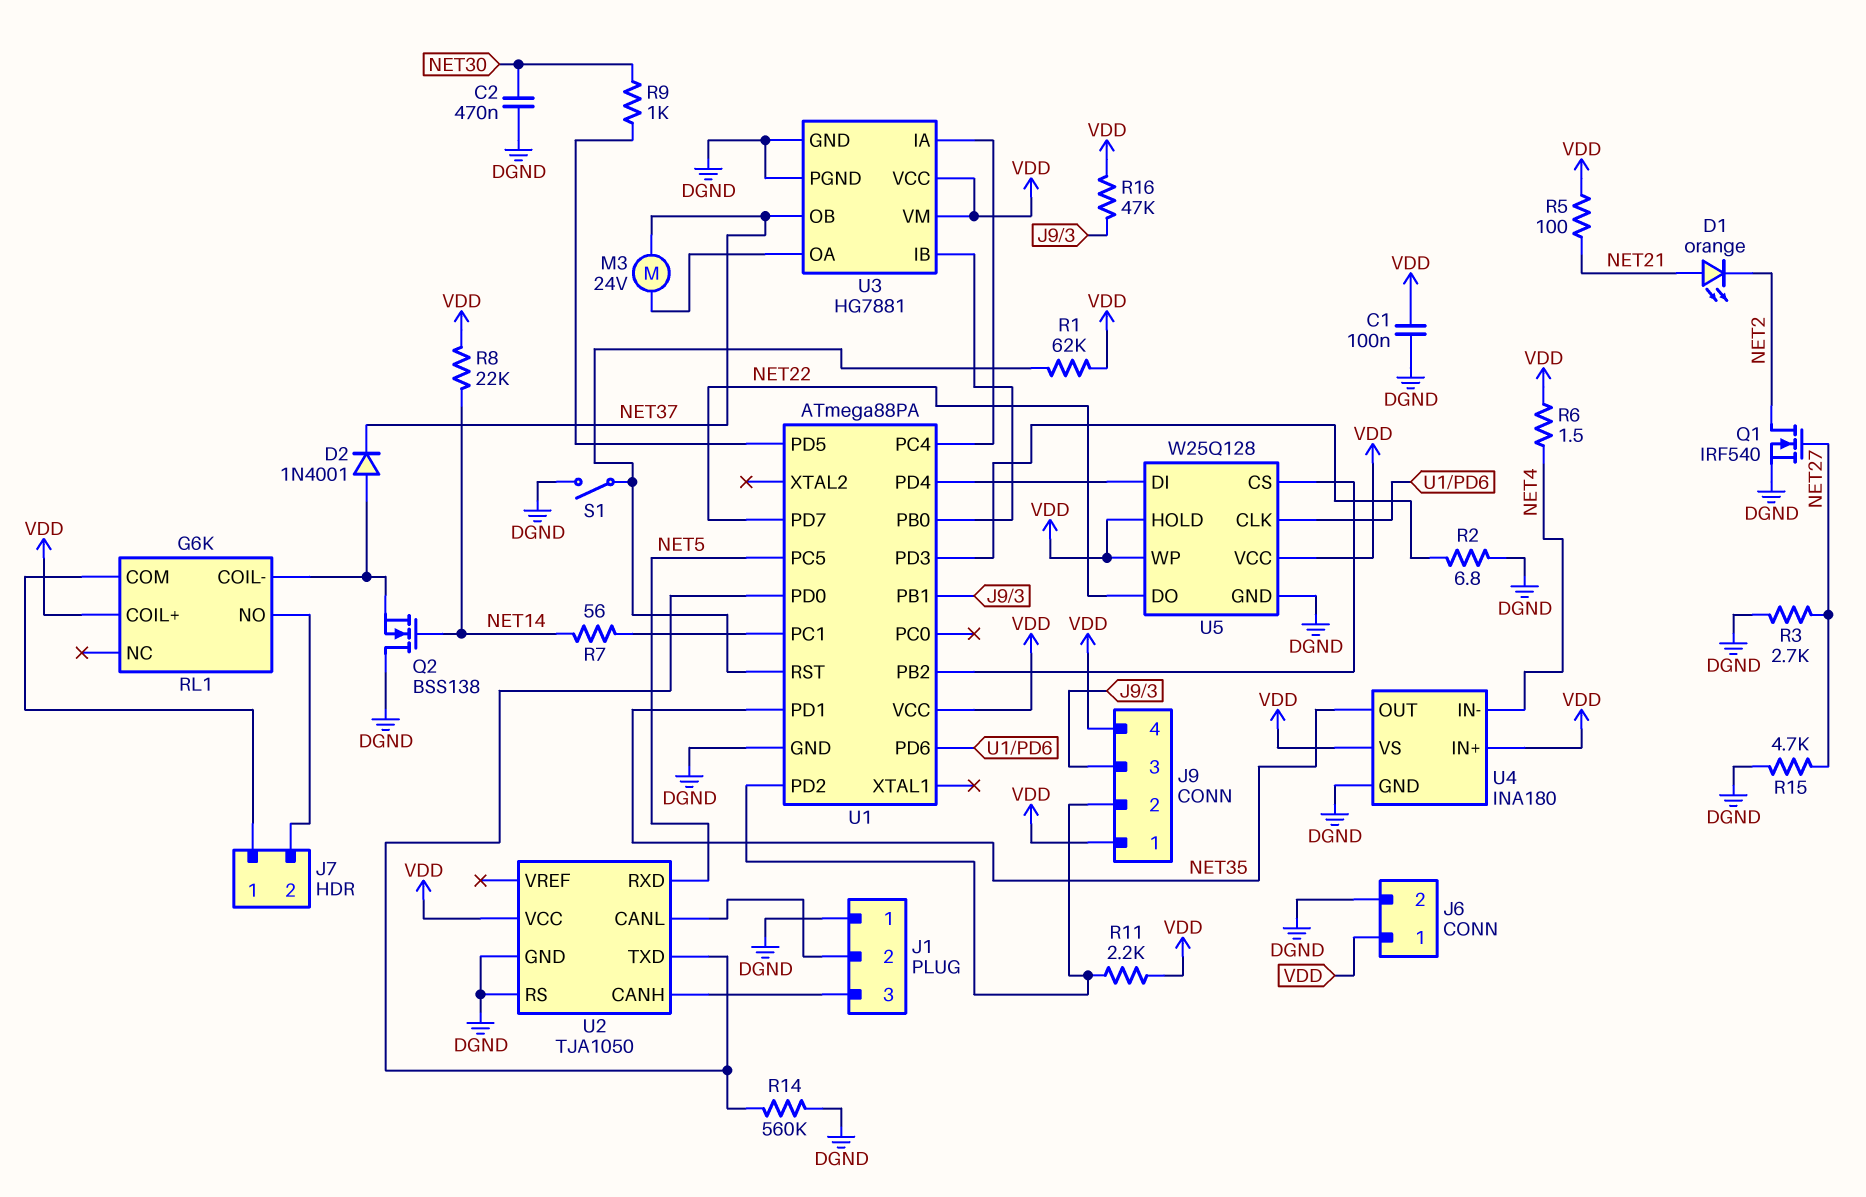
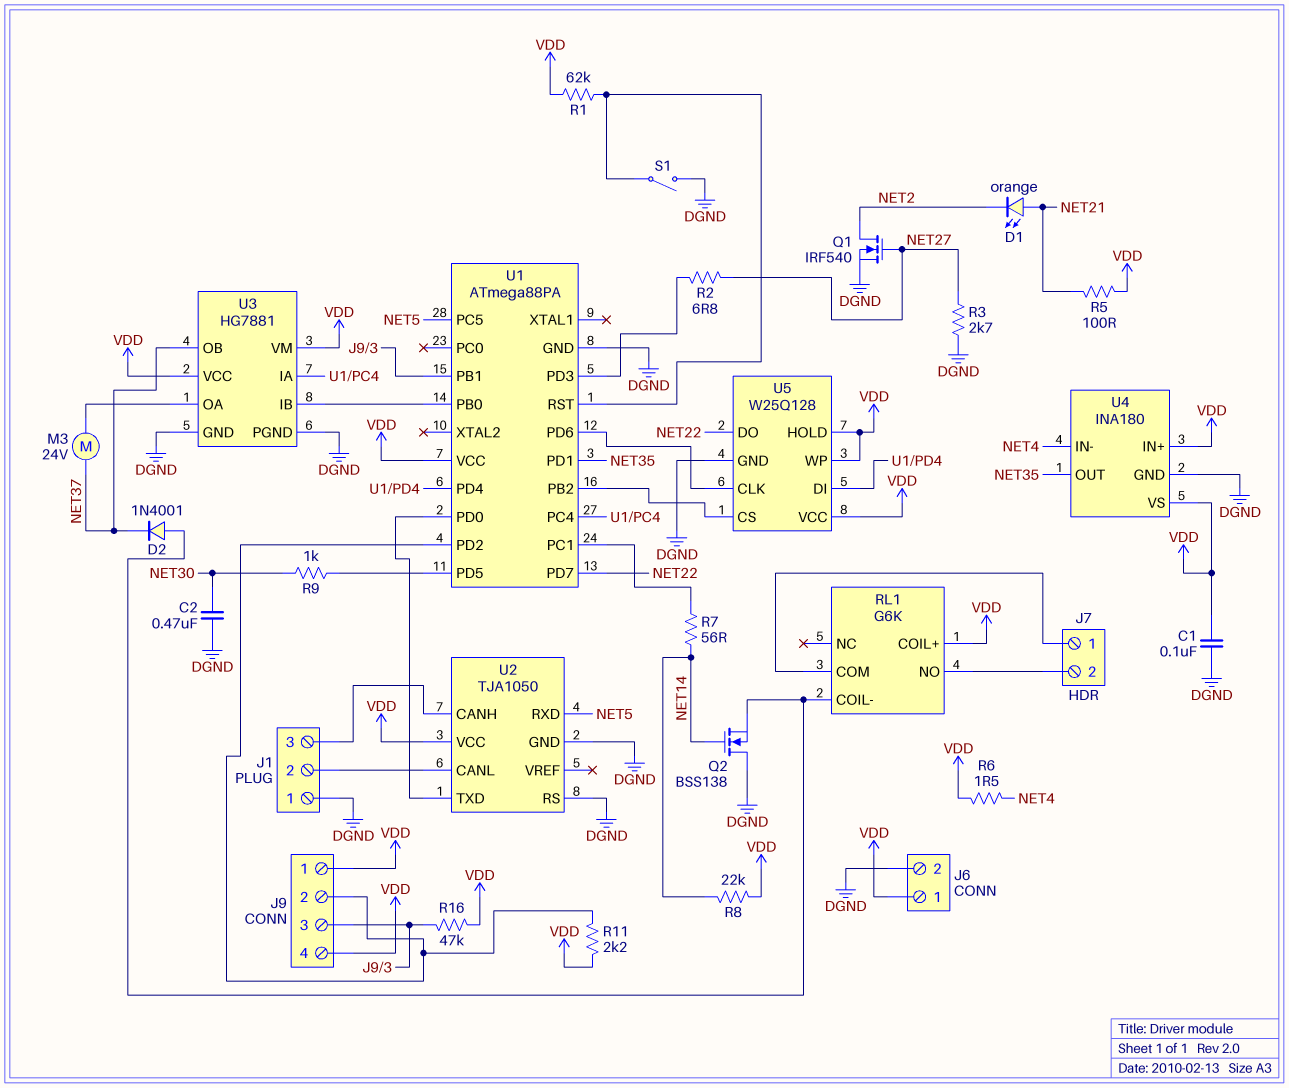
R2: 6.8 (DGND, U1/PD3) -> 6.8 (NET27, U1/PD3)
R14: 560k (DGND, U1/PD0) -> none
R15: 4.7k (DGND, NET27) -> none

